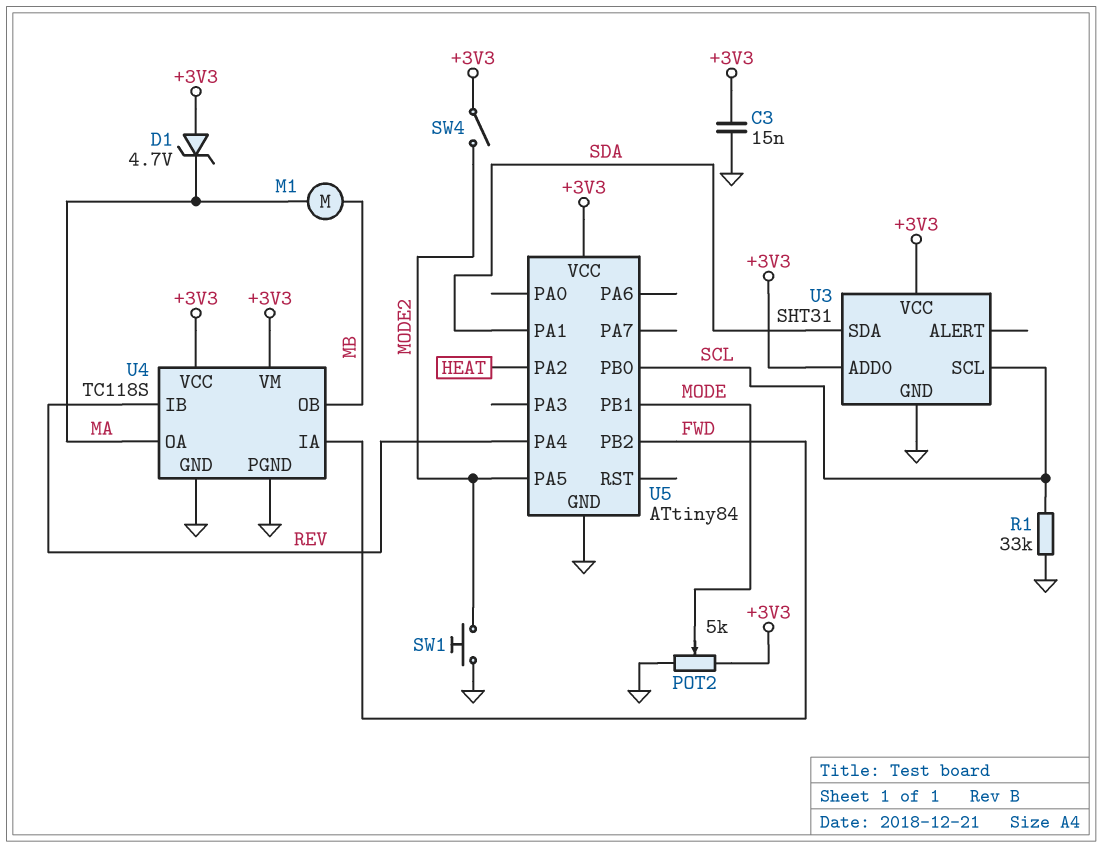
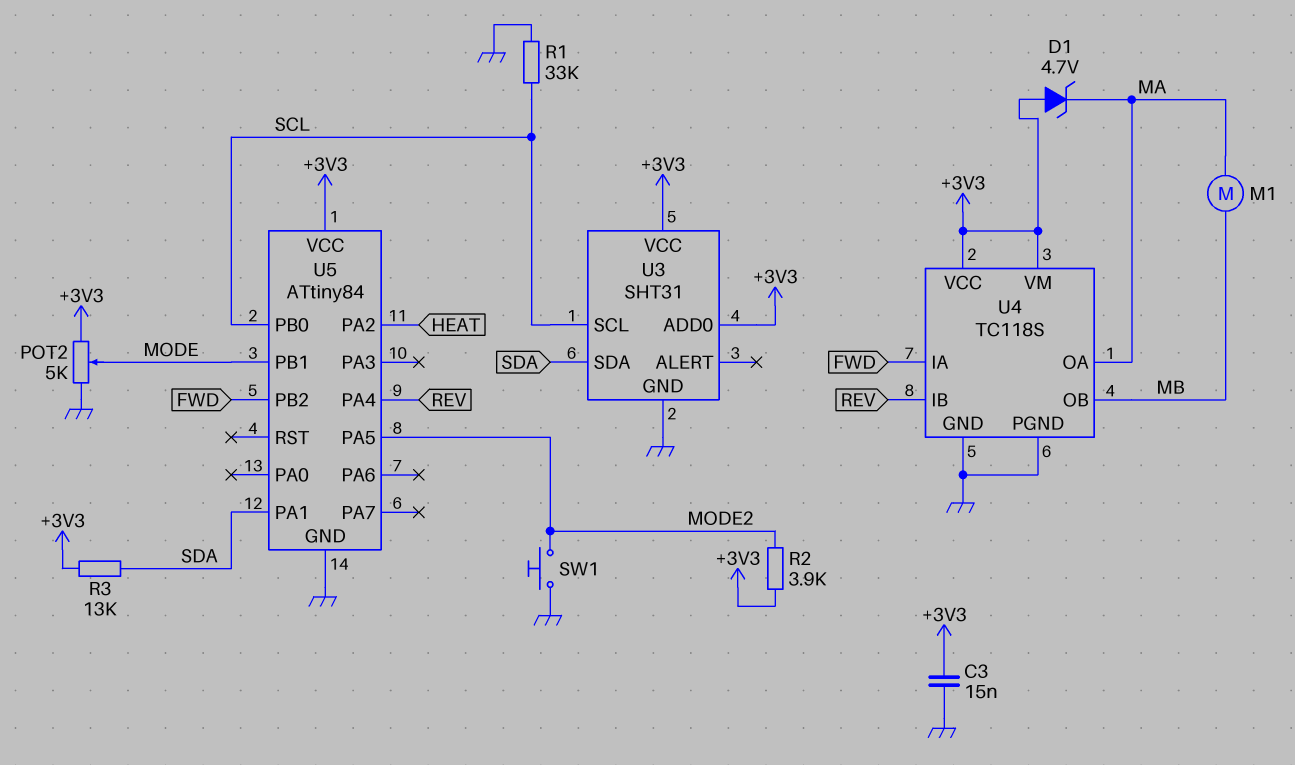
R2: none -> 3.9k (+3V3, MODE2)
R3: none -> 13k (+3V3, SDA)
SW4: switch (+3V3, MODE2) -> none

